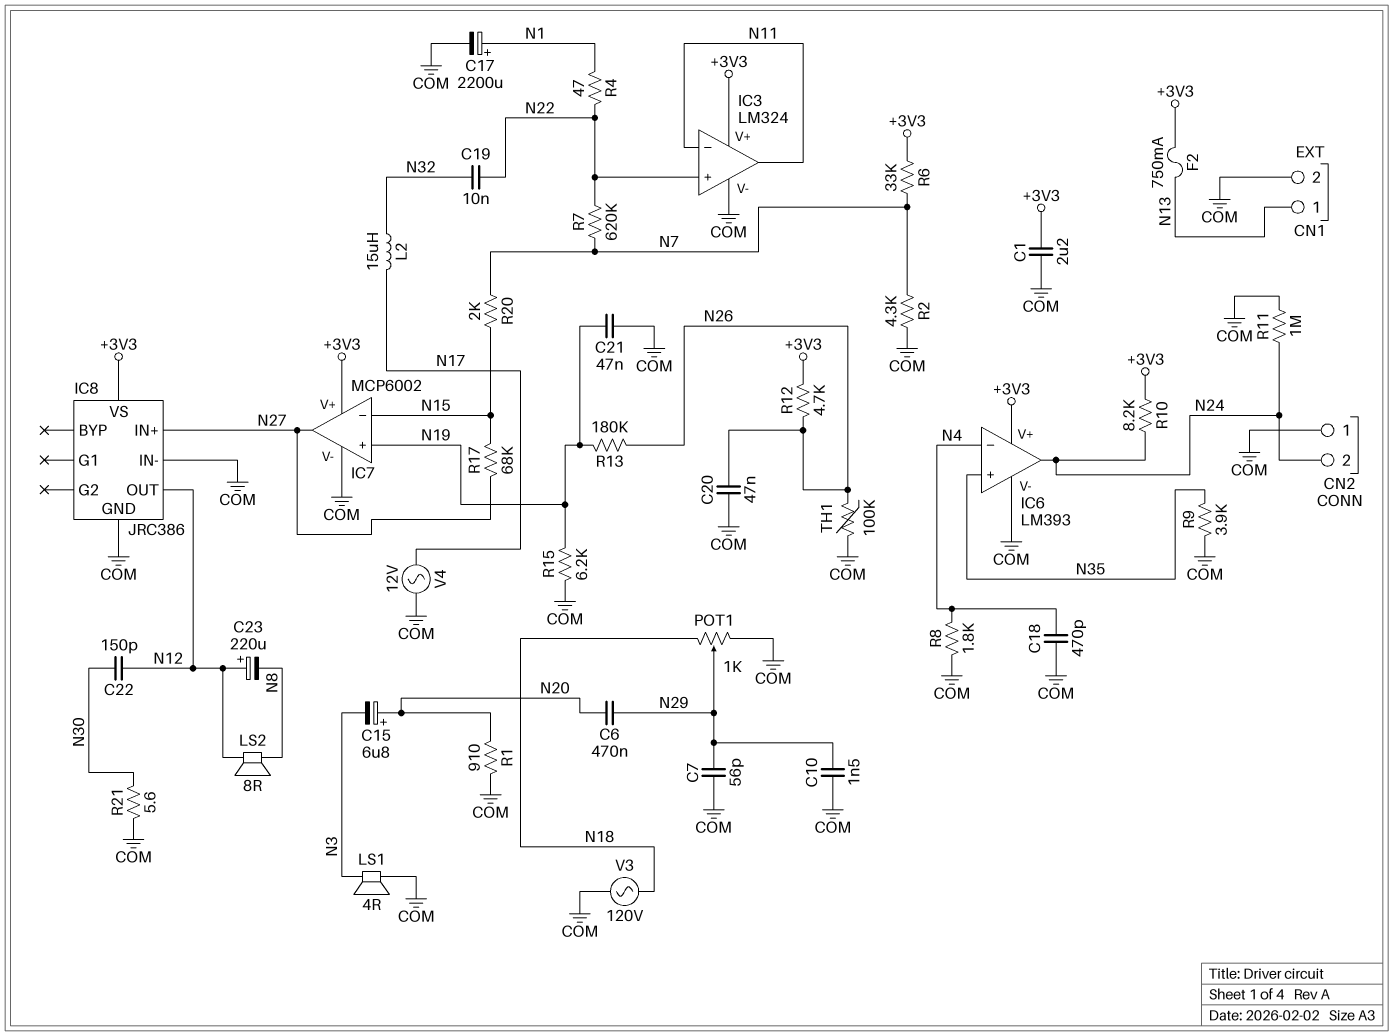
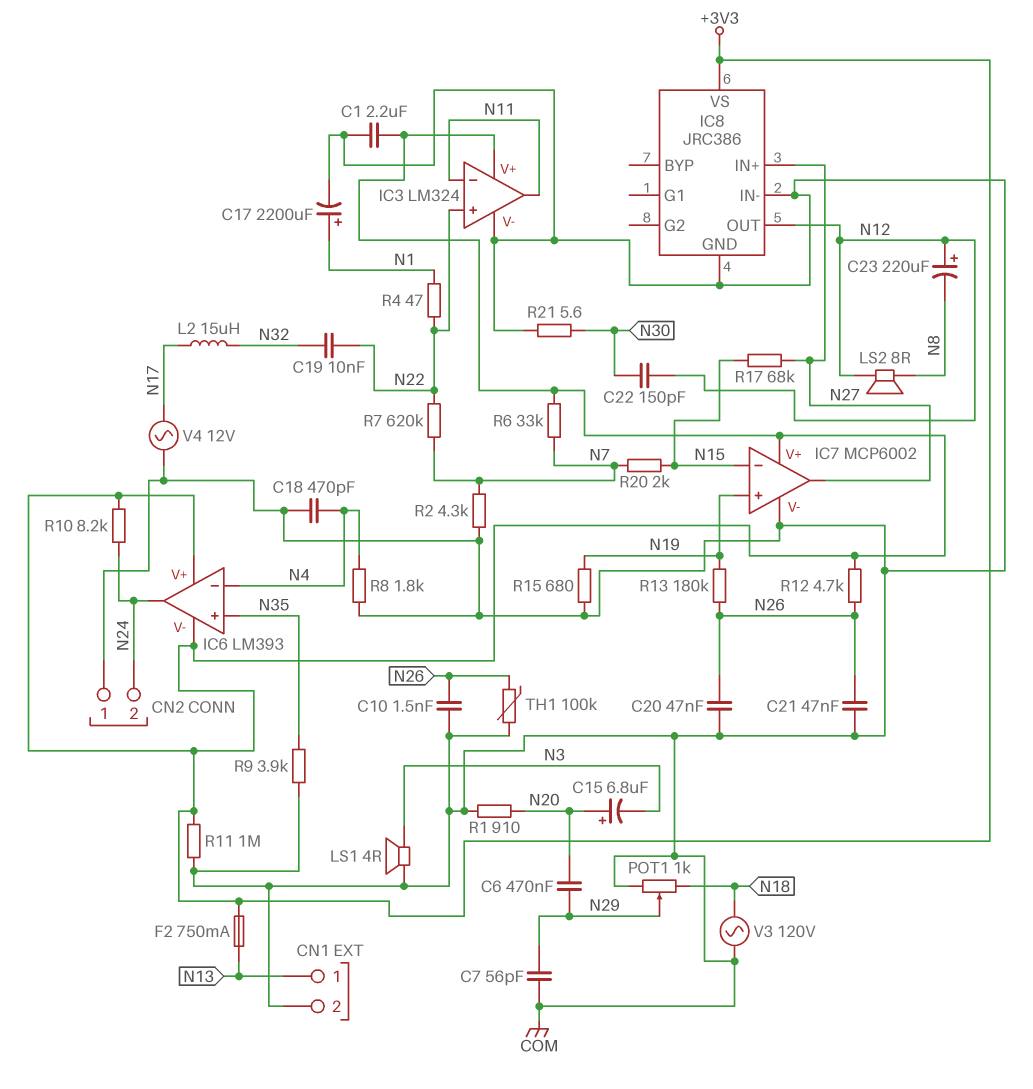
C10: 1.5nF (COM, N29) -> 1.5nF (COM, N26)
C21: 47nF (COM, N19) -> 47nF (COM, N26)
IC6 pin V-: COM -> +3V3
R11: 1M (COM, N24) -> 1M (+3V3, COM)
R15: 6.2k (COM, N19) -> 680 (COM, N19)

